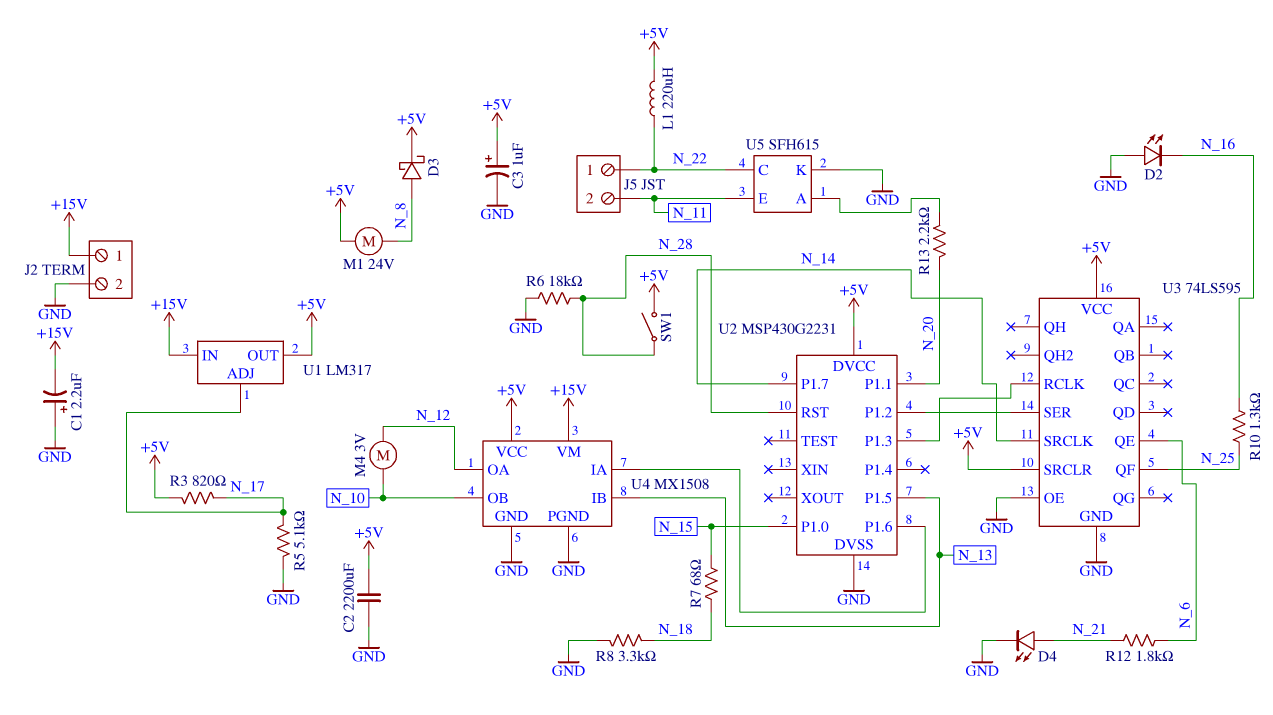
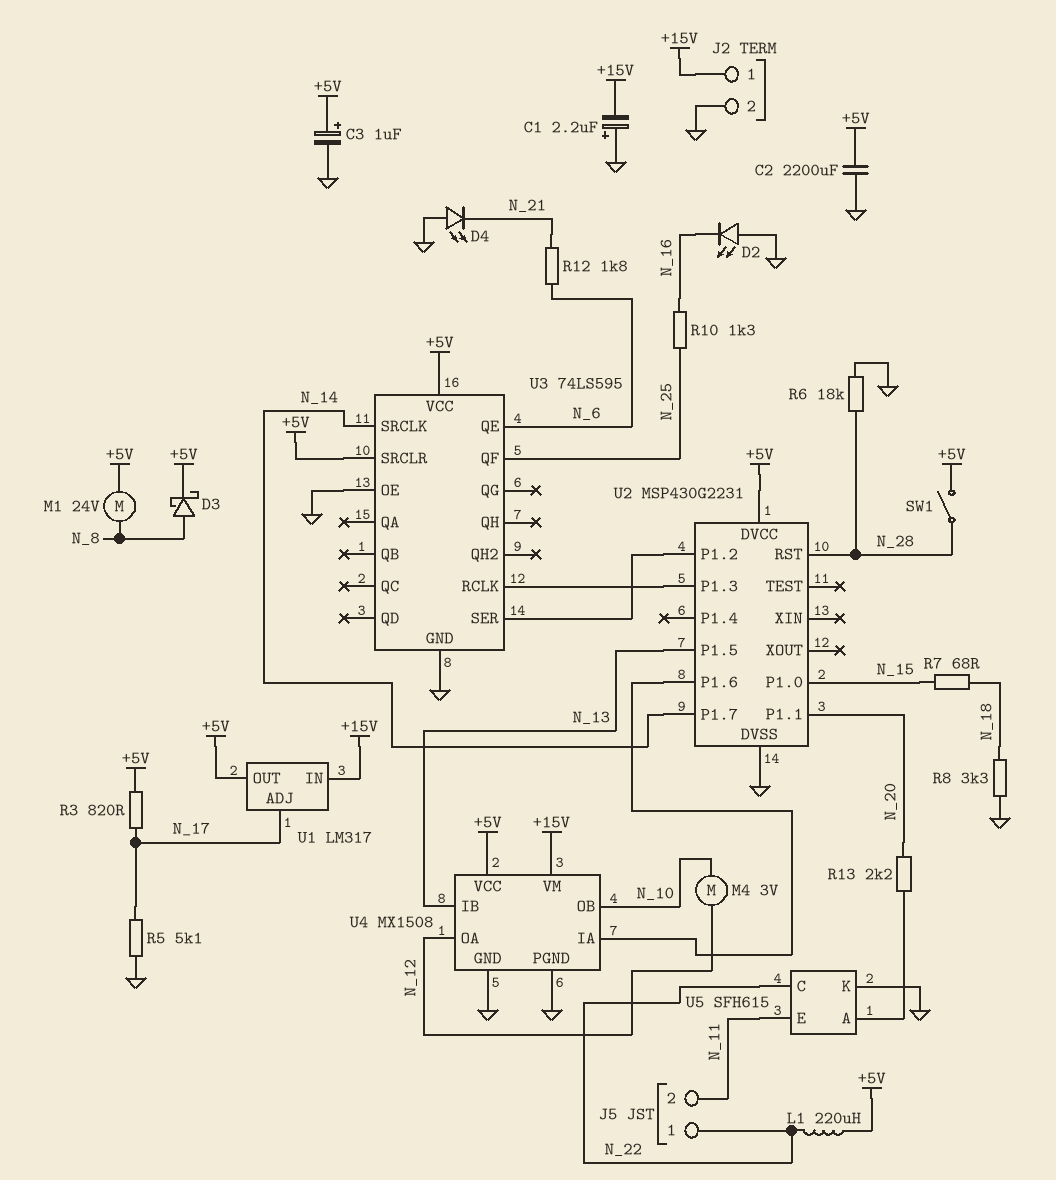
D4: LED (A N_21, K GND) -> LED (A GND, K N_21)

